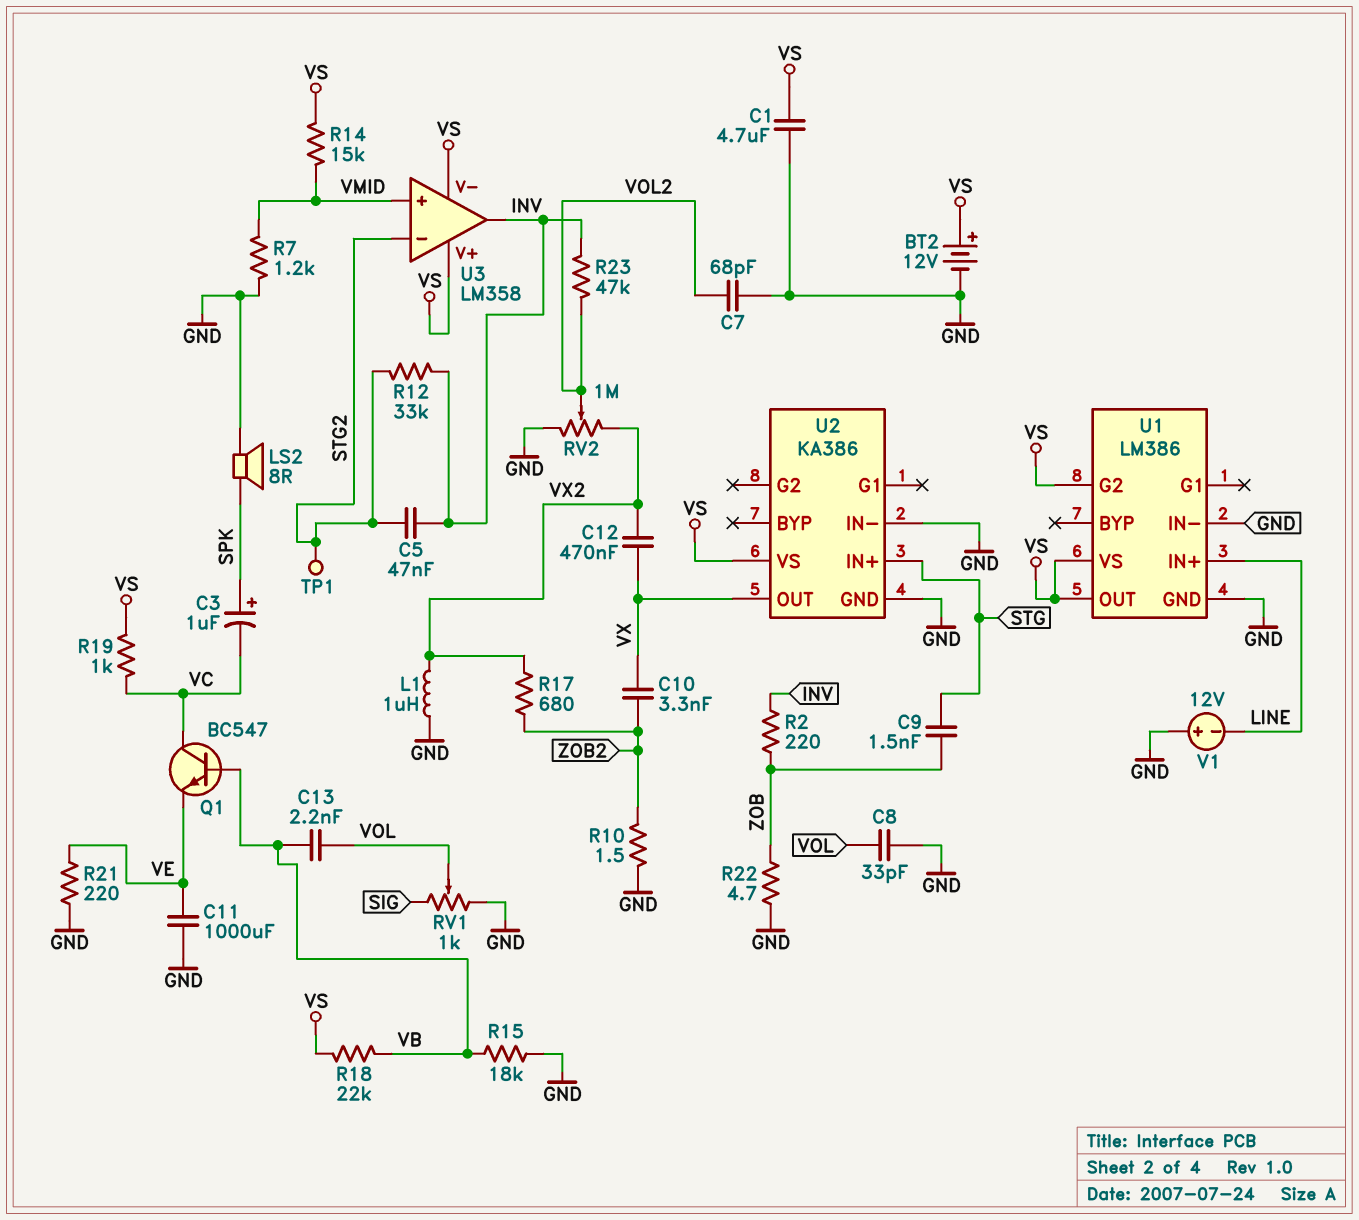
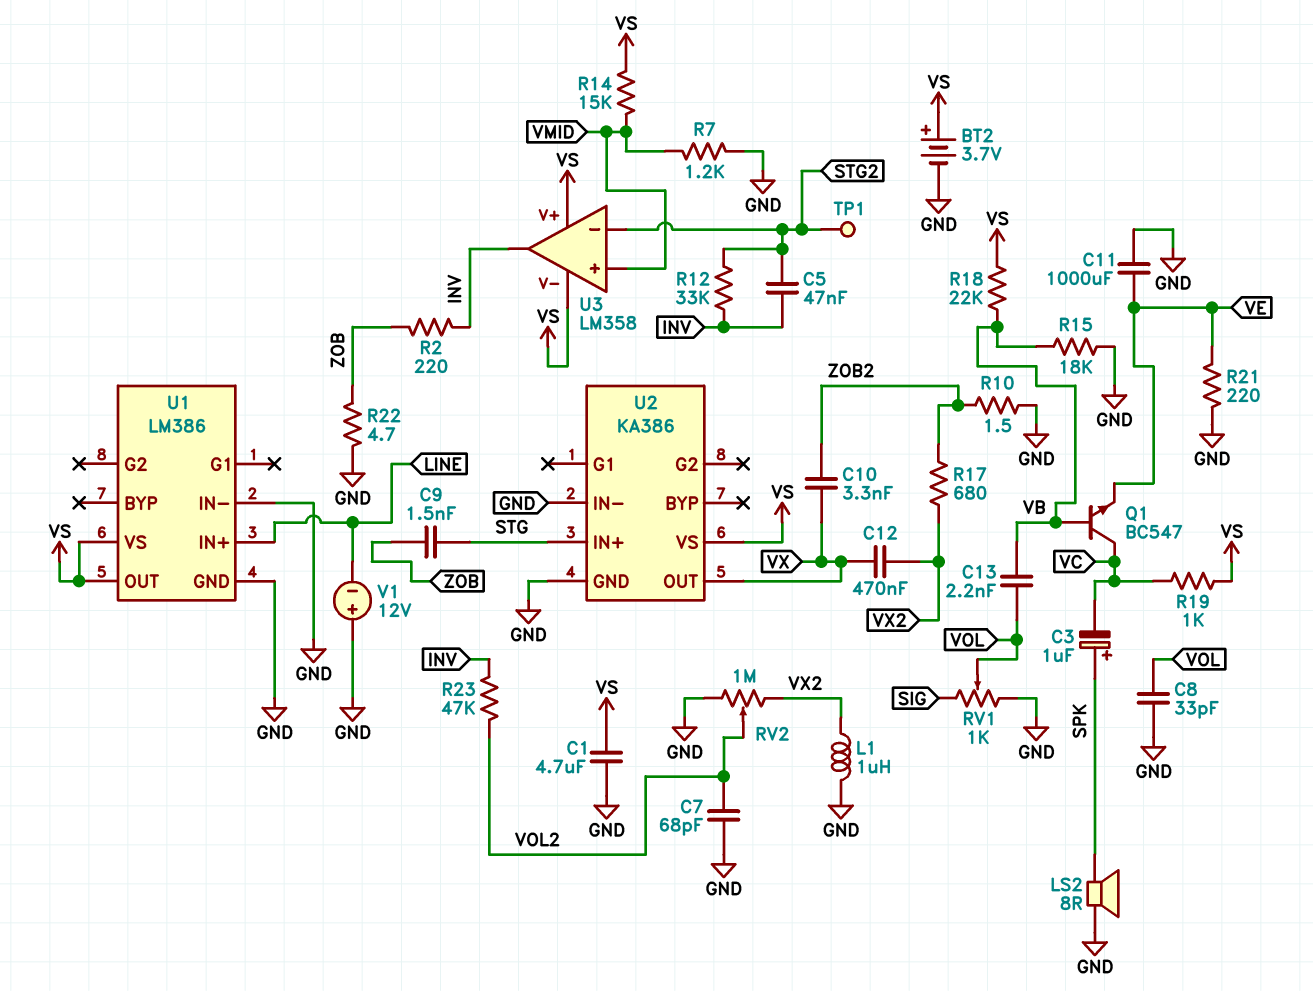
BT2: 12V (plus VS, minus GND) -> 3.7V (plus VS, minus GND)
U1 pin G2: VS -> none

